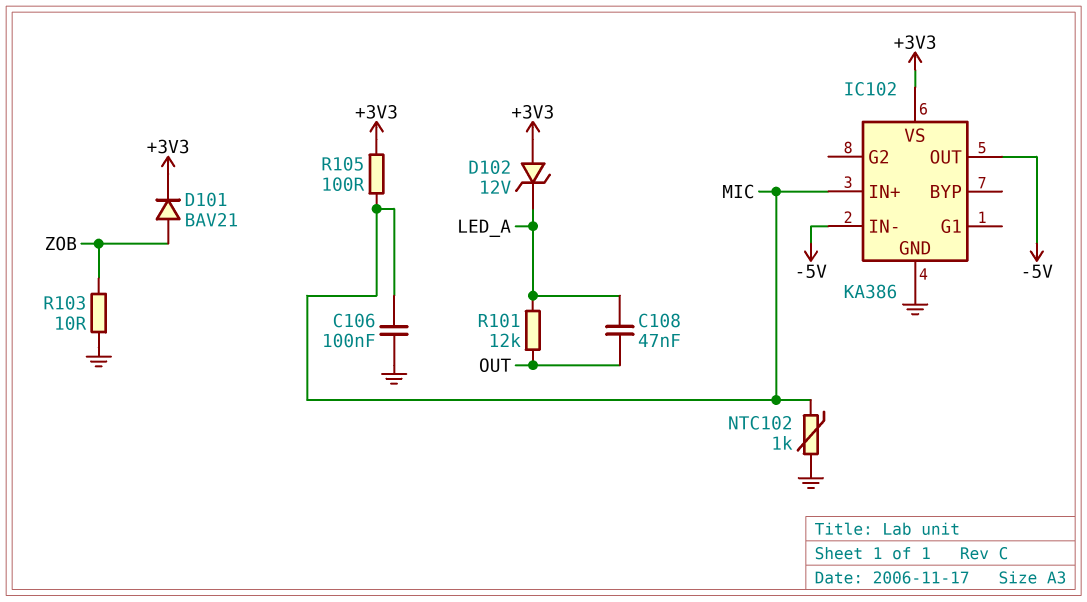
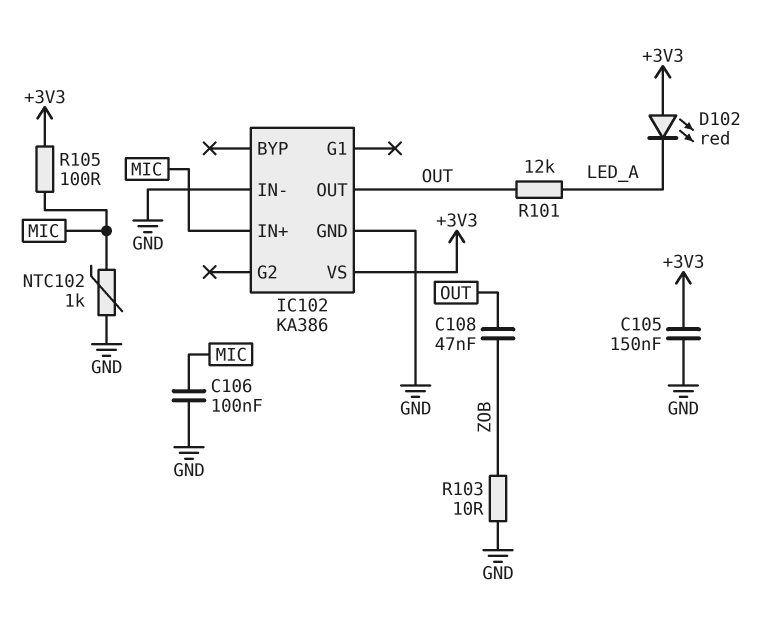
C105: none -> 150nF (+3V3, GND)
C108: 47nF (LED_A, OUT) -> 47nF (OUT, ZOB)
D101: diode BAV21 (A ZOB, K +3V3) -> none
D102: zener 12V (A +3V3, K LED_A) -> LED red (A +3V3, K LED_A)
IC102 pin IN-: -5V -> GND
IC102 pin OUT: -5V -> OUT

